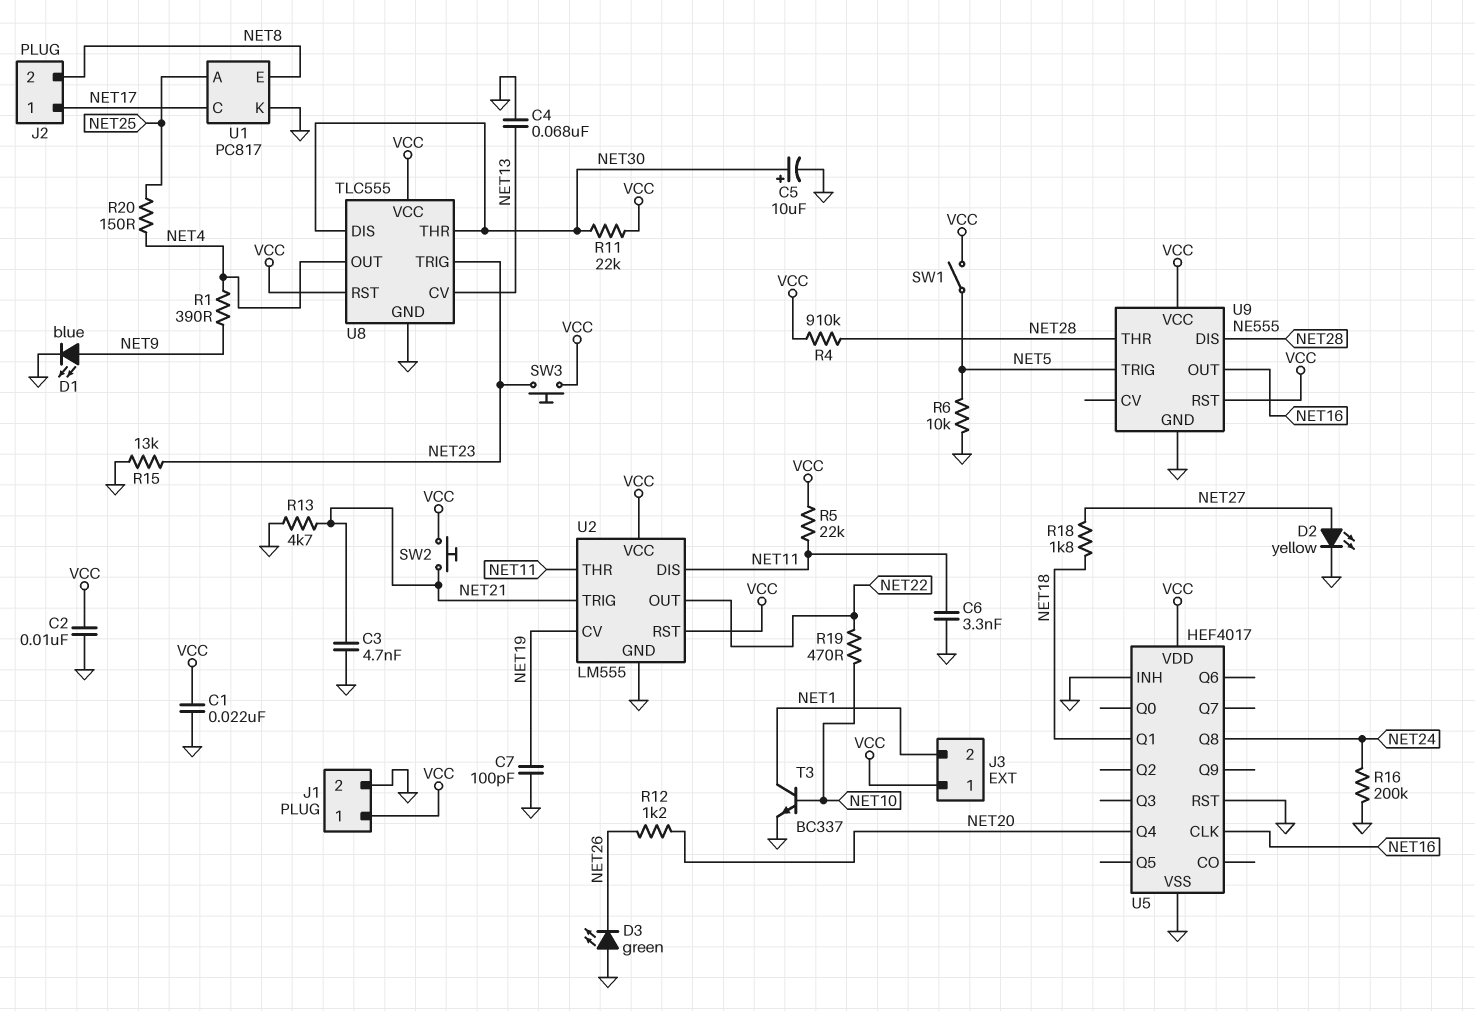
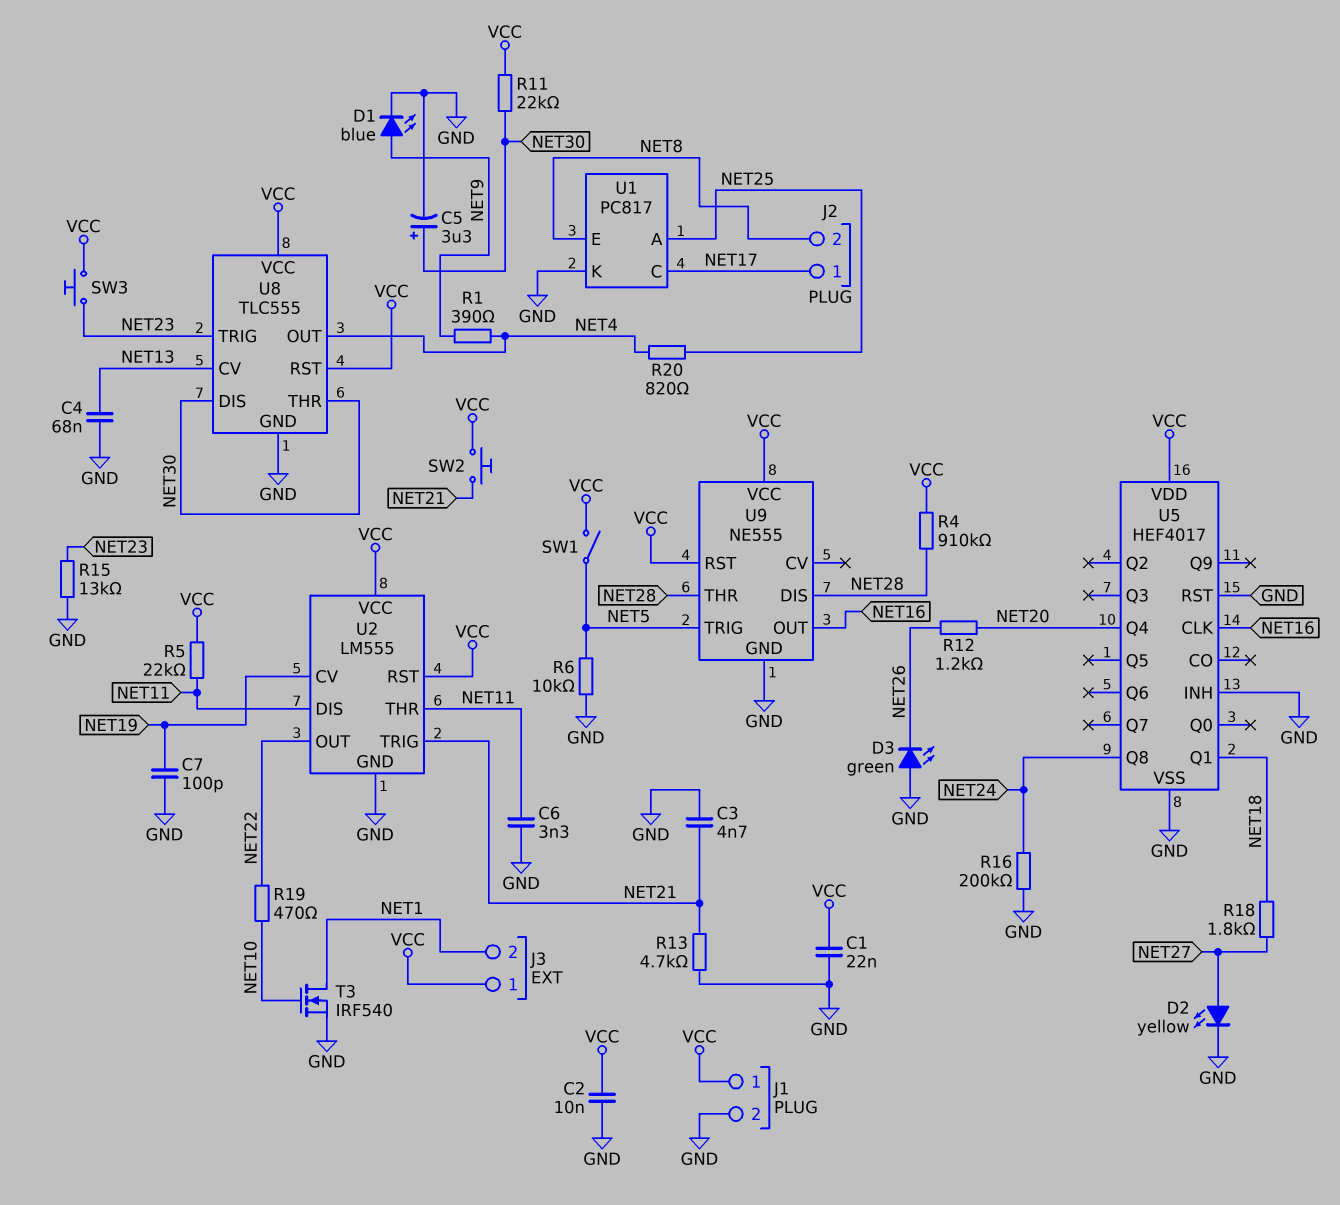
C5: 10uF (plus NET30, minus GND) -> 3.3uF (plus NET30, minus GND)
R20: 150 (NET4, NET25) -> 820 (NET4, NET25)
T3: NPN BC337 (B NET10, C NET1, E GND) -> NMOS IRF540 (G NET10, D NET1, S GND)

